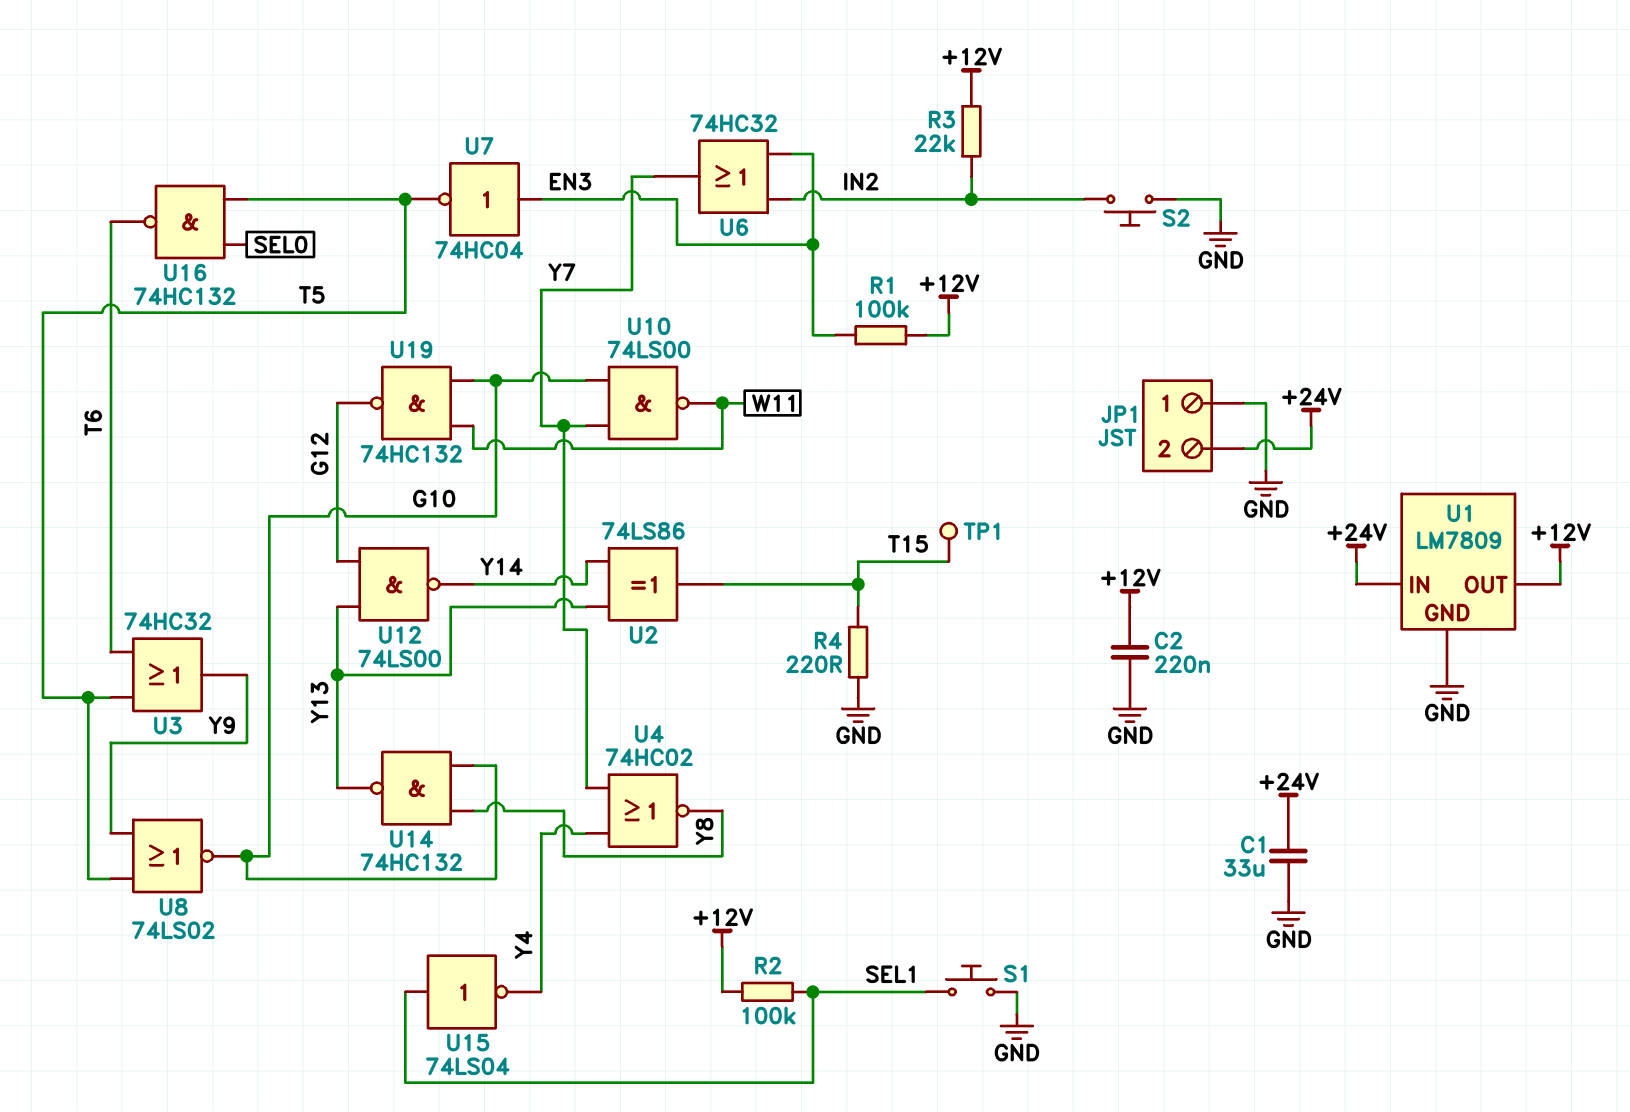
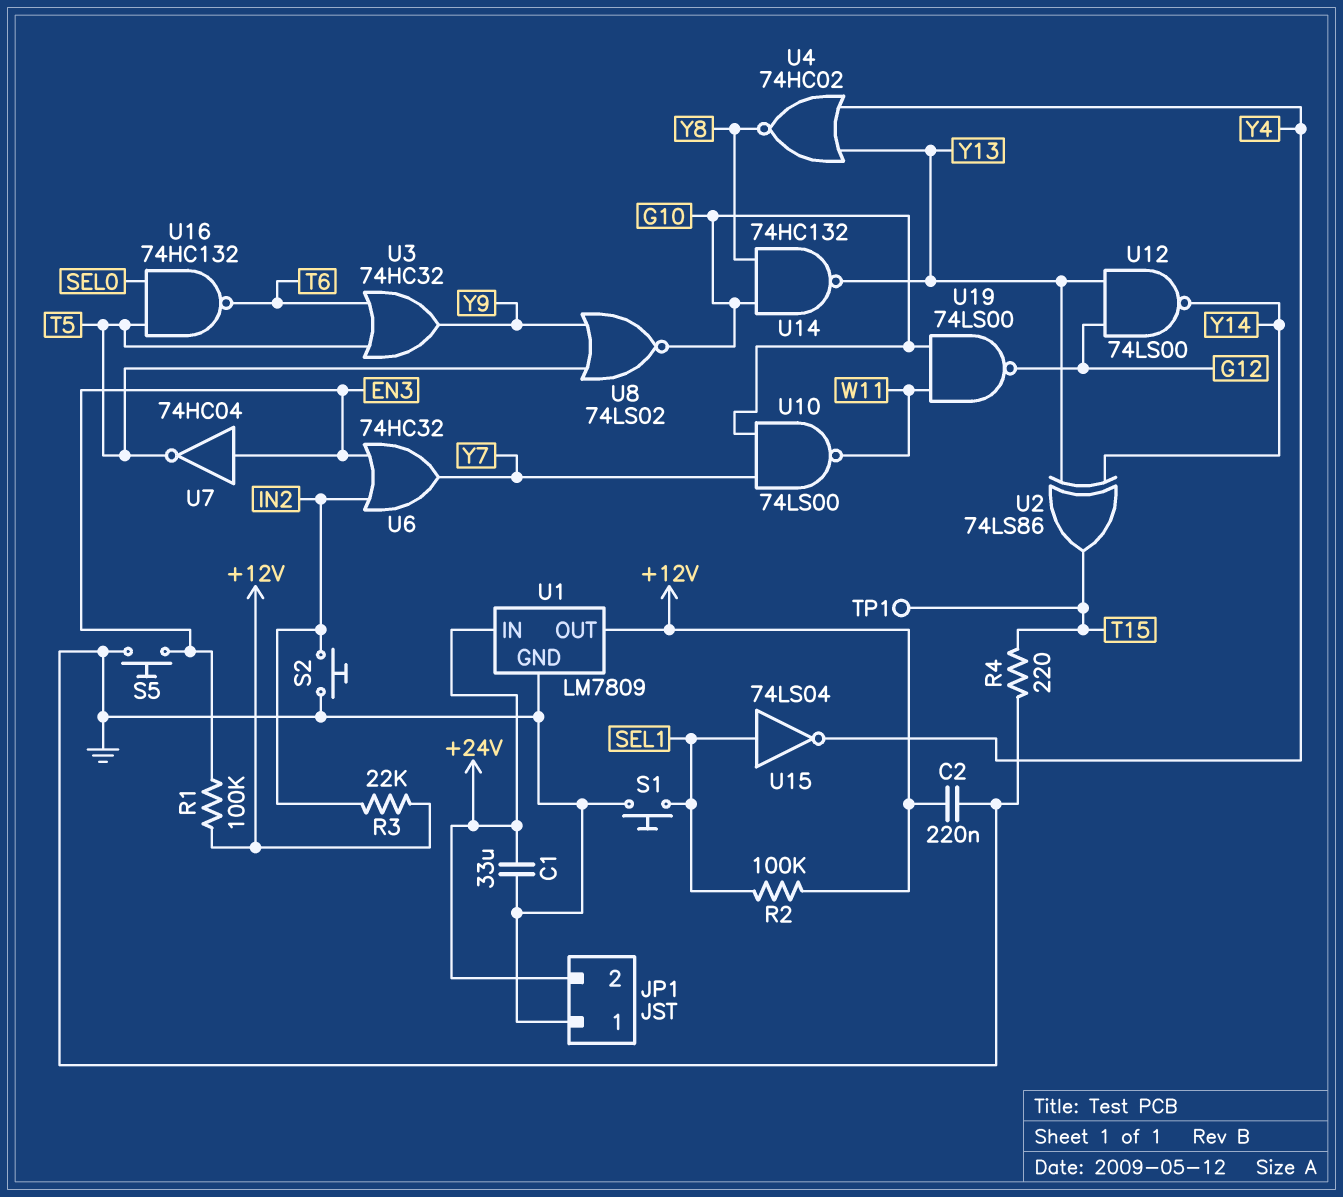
S5: none -> button (EN3, GND)
U4: NOR 74HC02 (in Y4, in Y7, out Y8) -> NOR 74HC02 (in Y4, in Y13, out Y8)
U19: NAND 74HC132 (in G10, in W11, out G12) -> NAND 74LS00 (in G10, in W11, out G12)

